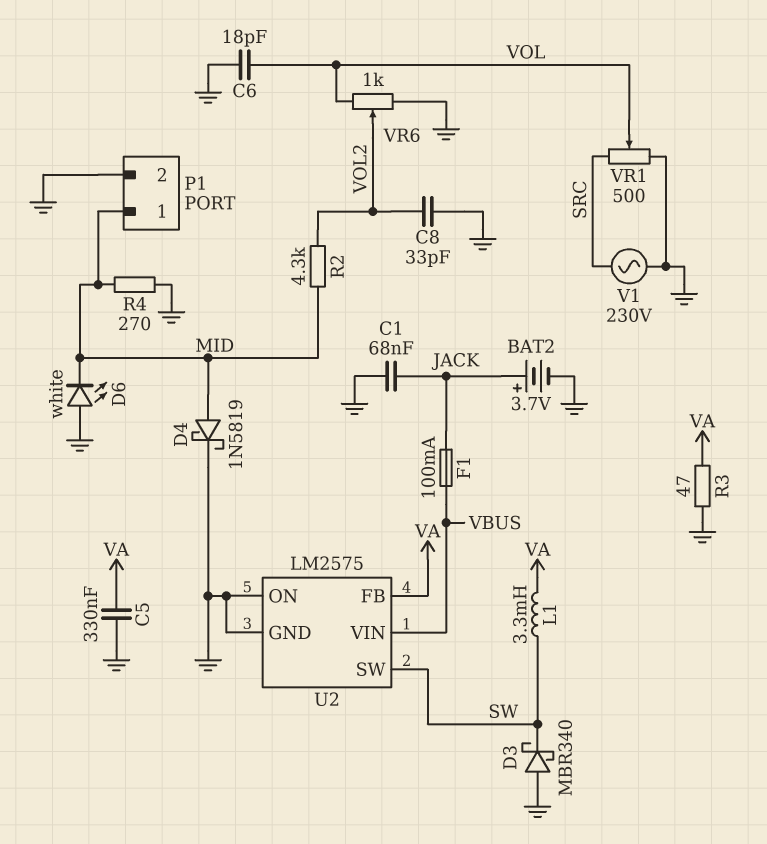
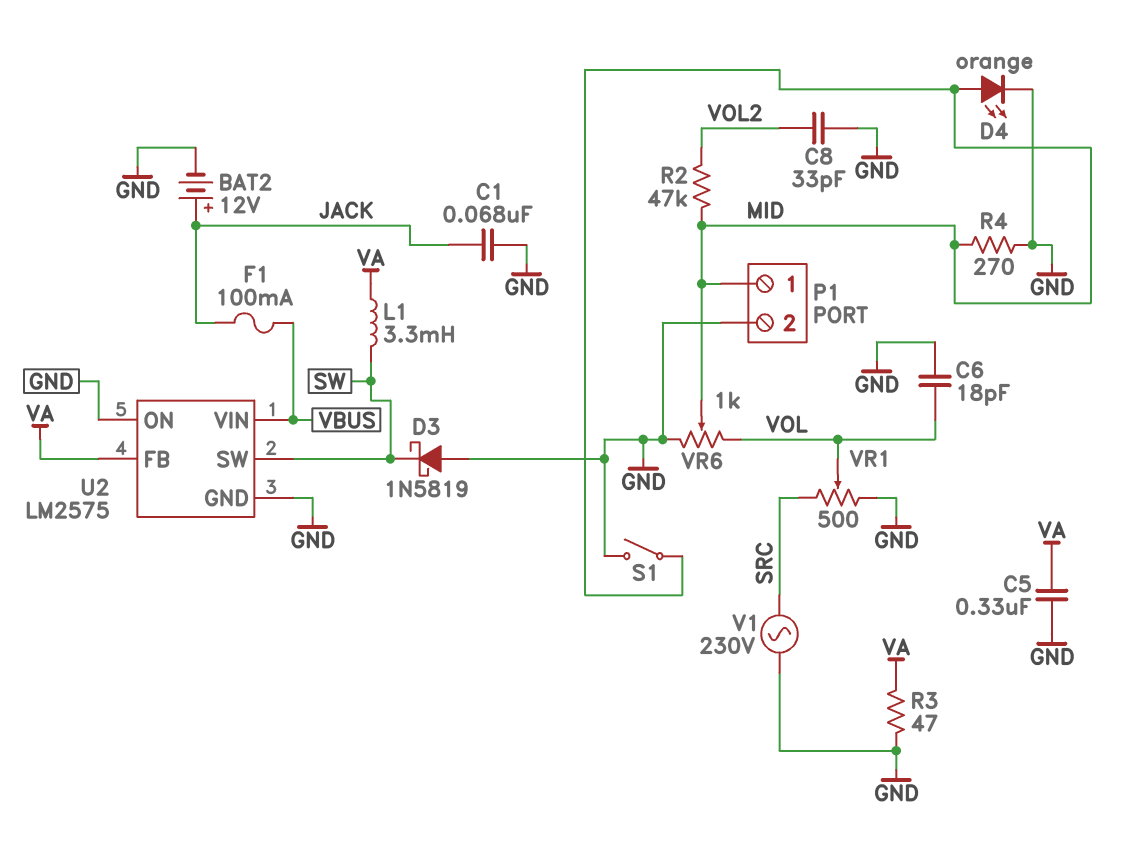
BAT2: 3.7V (plus JACK, minus GND) -> 12V (plus JACK, minus GND)
D3: schottky MBR340 (A GND, K SW) -> schottky 1N5819 (A GND, K SW)
D4: schottky 1N5819 (A MID, K GND) -> LED orange (A MID, K GND)
D6: LED white (A GND, K MID) -> none
R2: 4.3k (MID, VOL2) -> 47k (MID, VOL2)
S1: none -> switch (GND, MID)
VR6: 1k (GND, VOL, wiper VOL2) -> 1k (GND, VOL, wiper MID)

